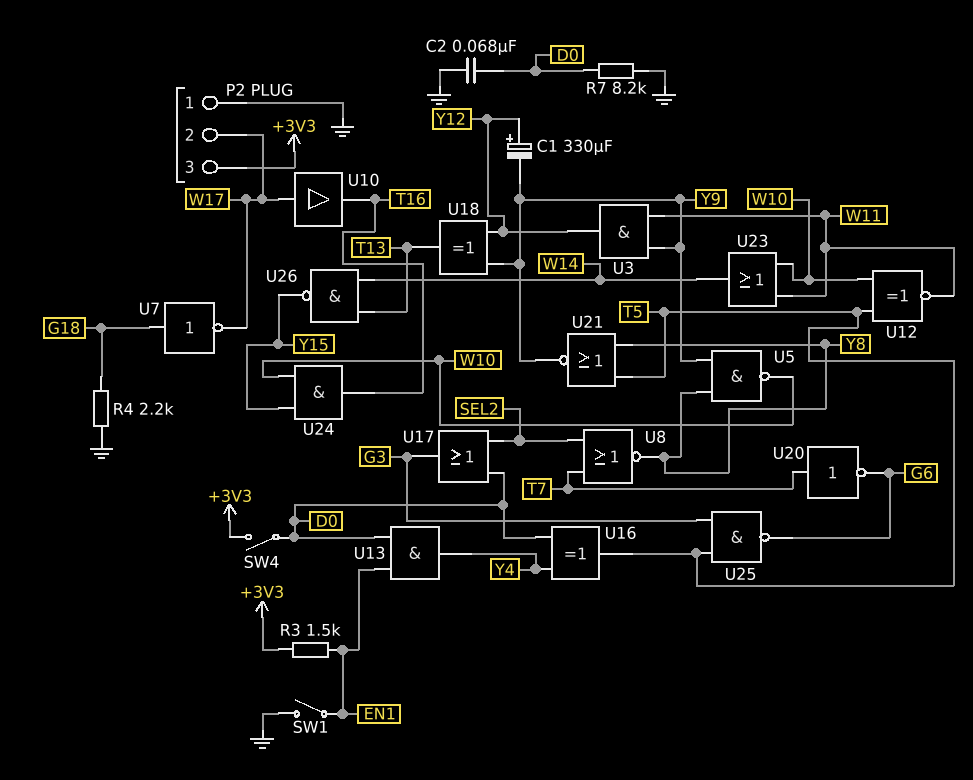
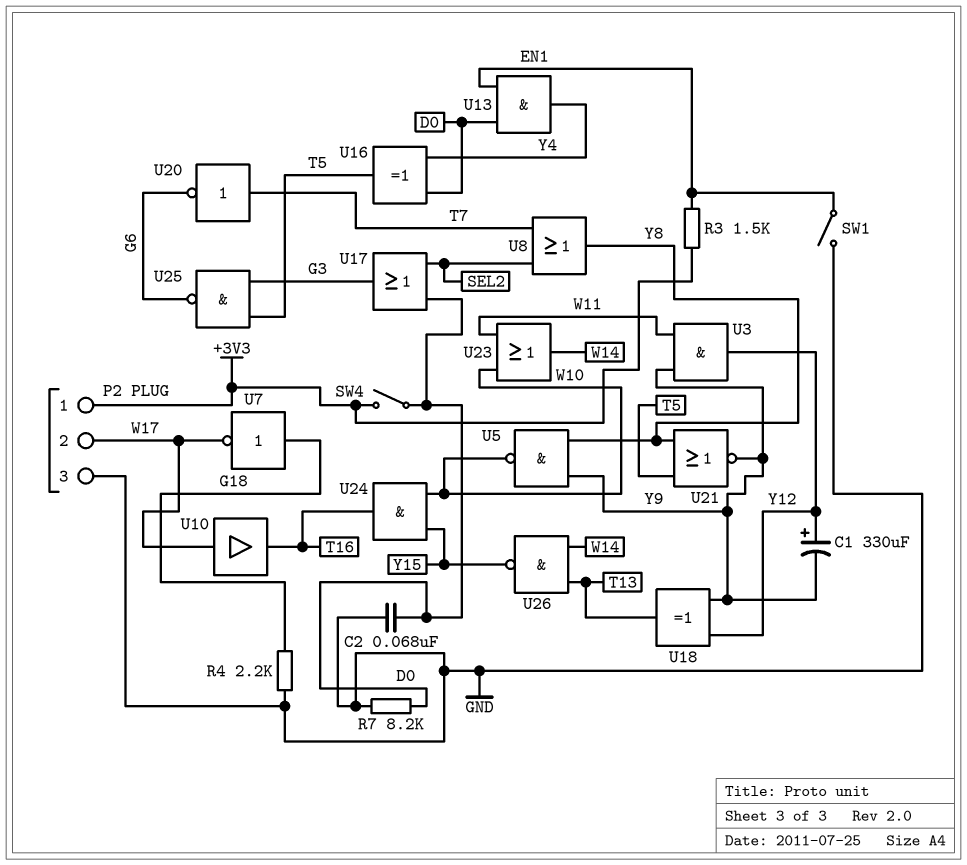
P2 pin 1: GND -> +3V3
P2 pin 3: +3V3 -> GND
U8: NOR (in SEL2, in T7, out Y8) -> OR (in SEL2, in T7, out Y8)
U12: XNOR (in T5, in W10, out W11) -> none

